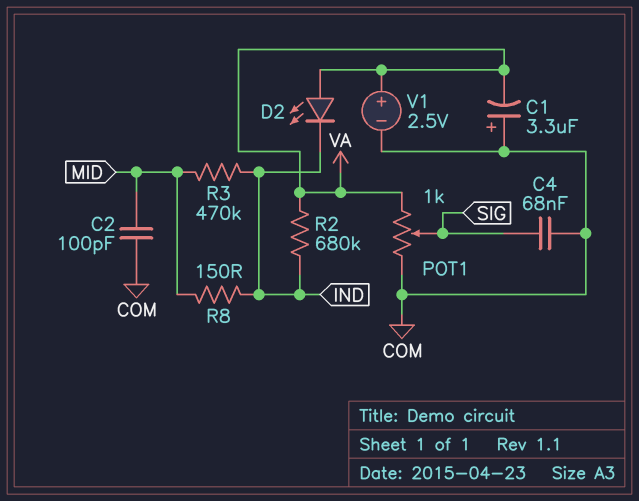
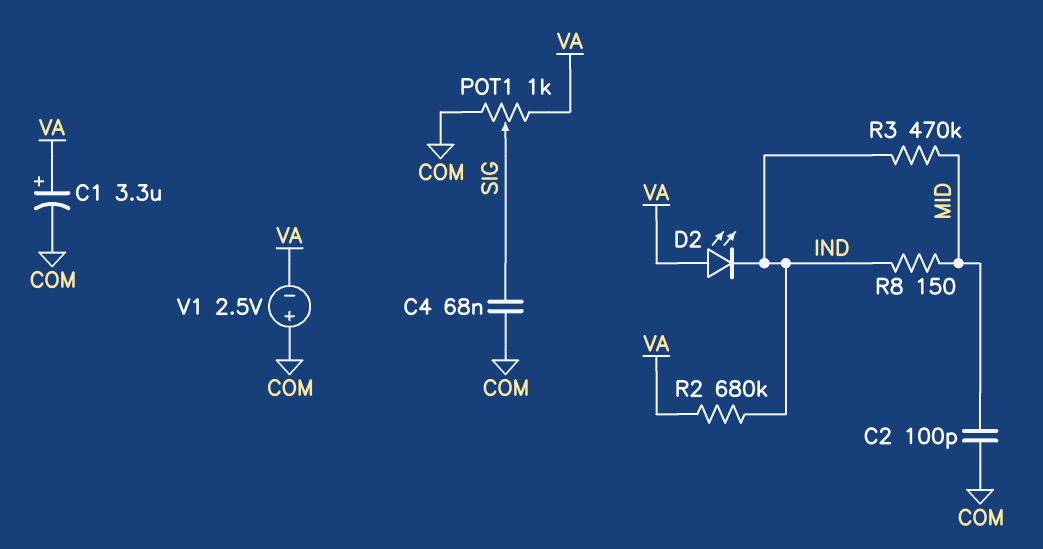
C1: 3.3uF (plus COM, minus VA) -> 3.3uF (plus VA, minus COM)
V1: 2.5V (plus VA, minus COM) -> 2.5V (plus COM, minus VA)

